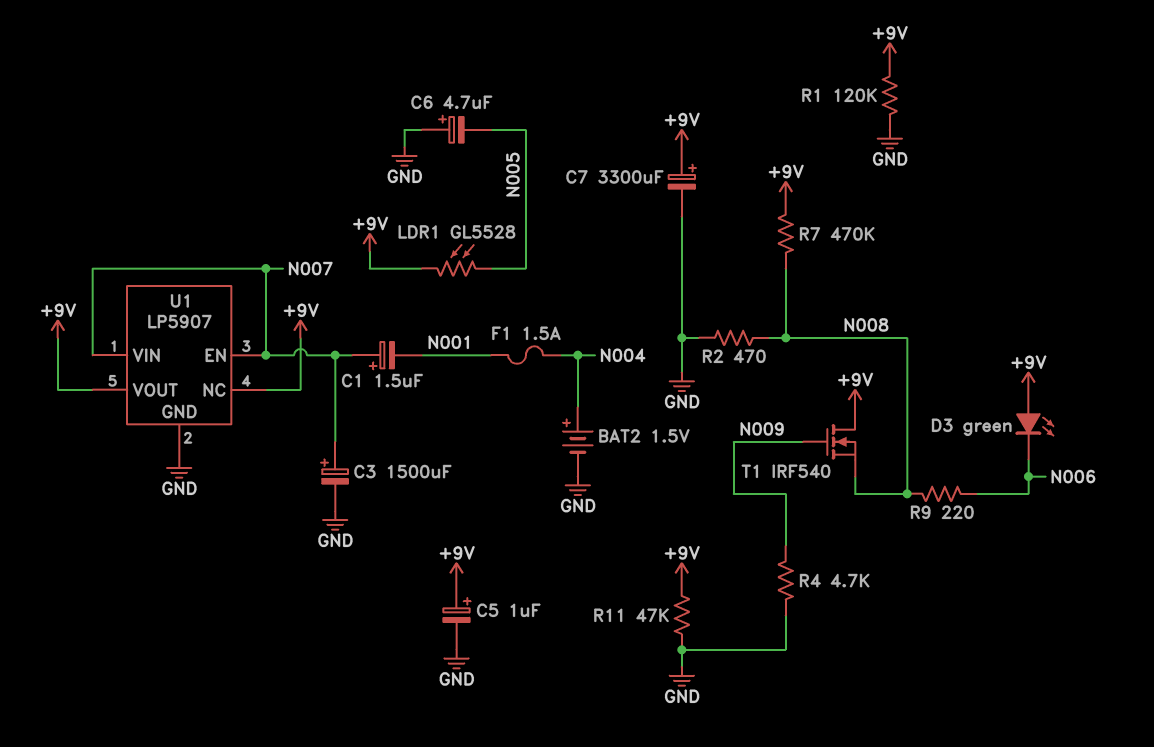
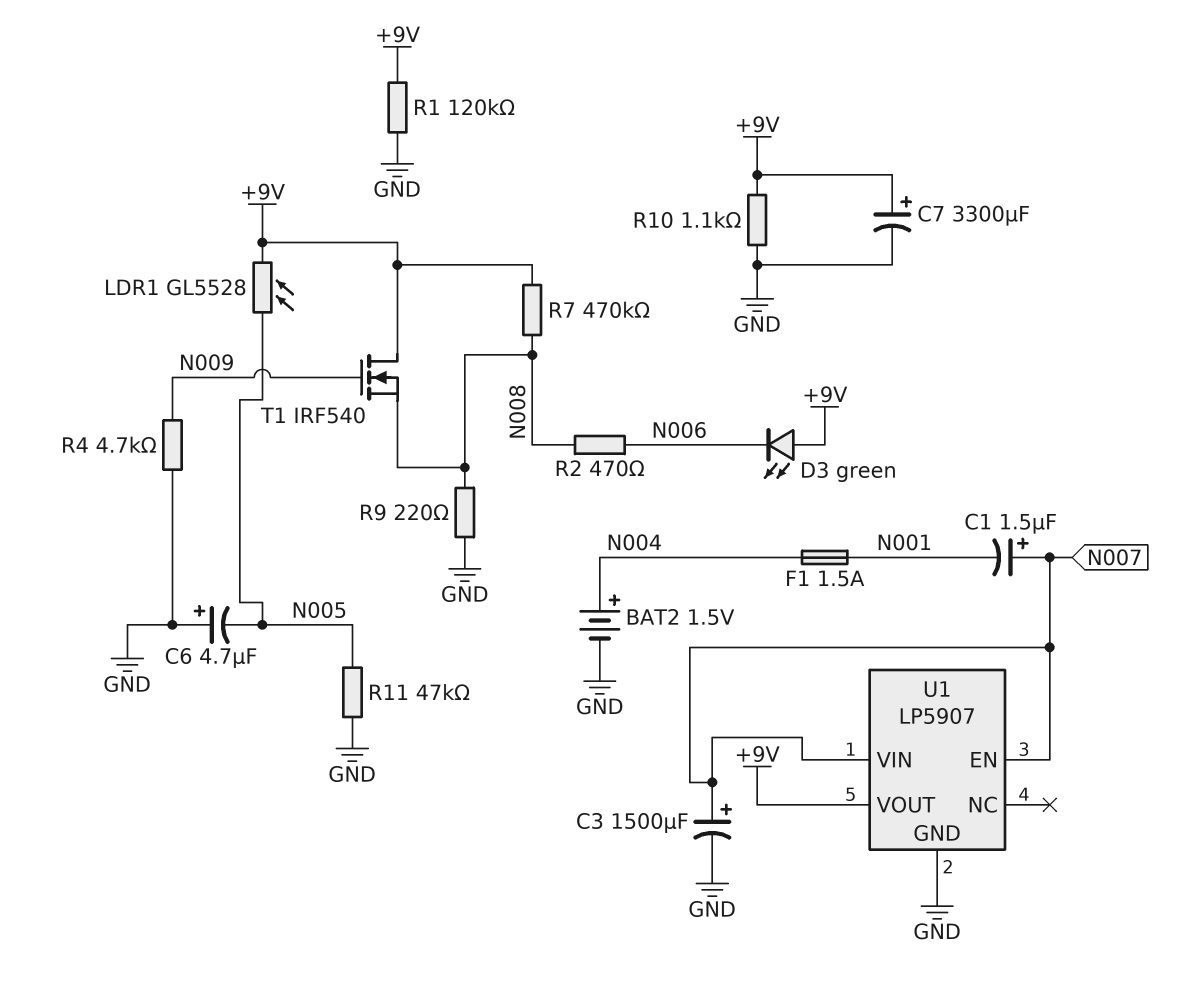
C5: 1uF (plus +9V, minus GND) -> none
R2: 470 (GND, N008) -> 470 (N006, N008)
R9: 220 (N006, N008) -> 220 (GND, N008)
R10: none -> 1.1k (+9V, GND)
R11: 47k (+9V, GND) -> 47k (GND, N005)
U1 pin NC: +9V -> none

